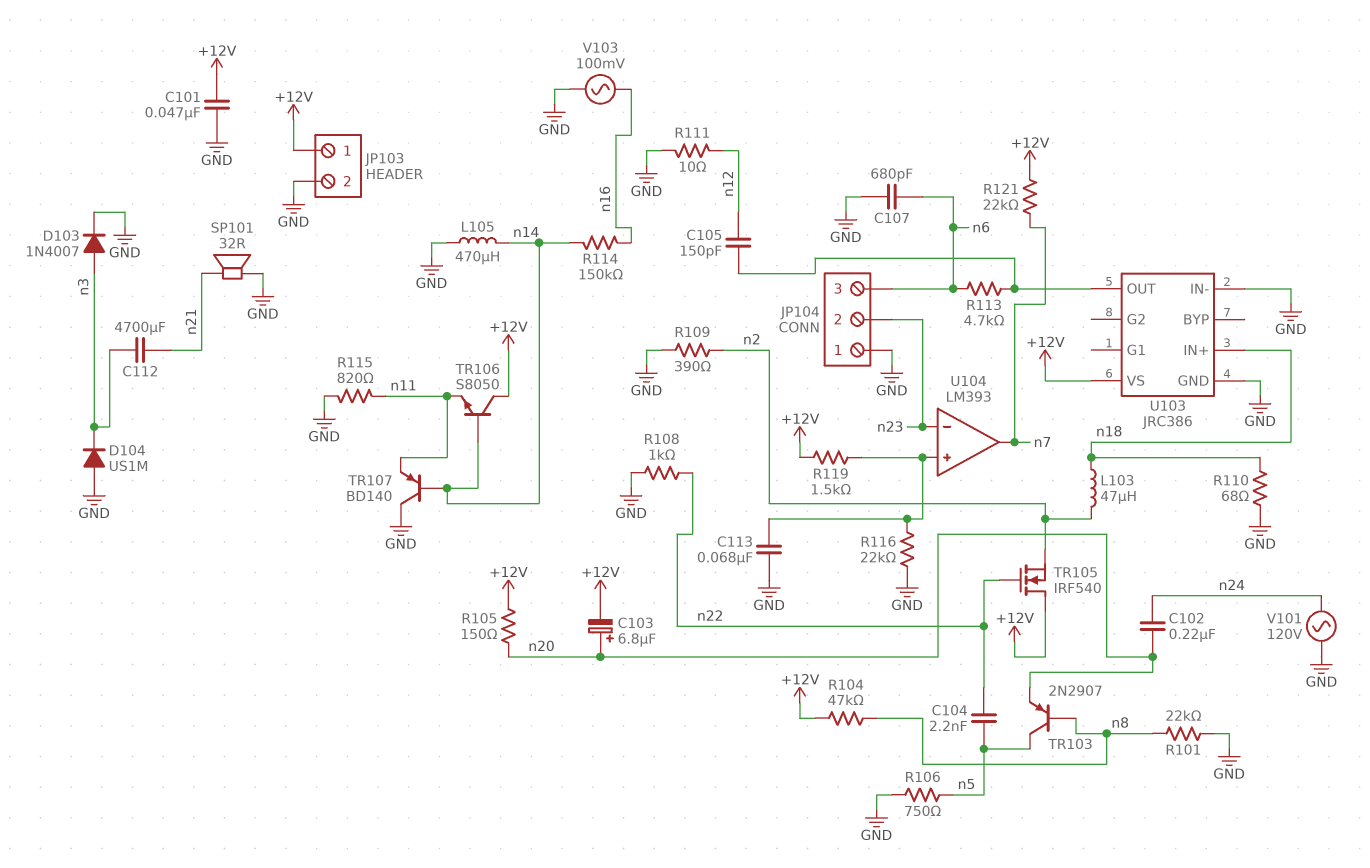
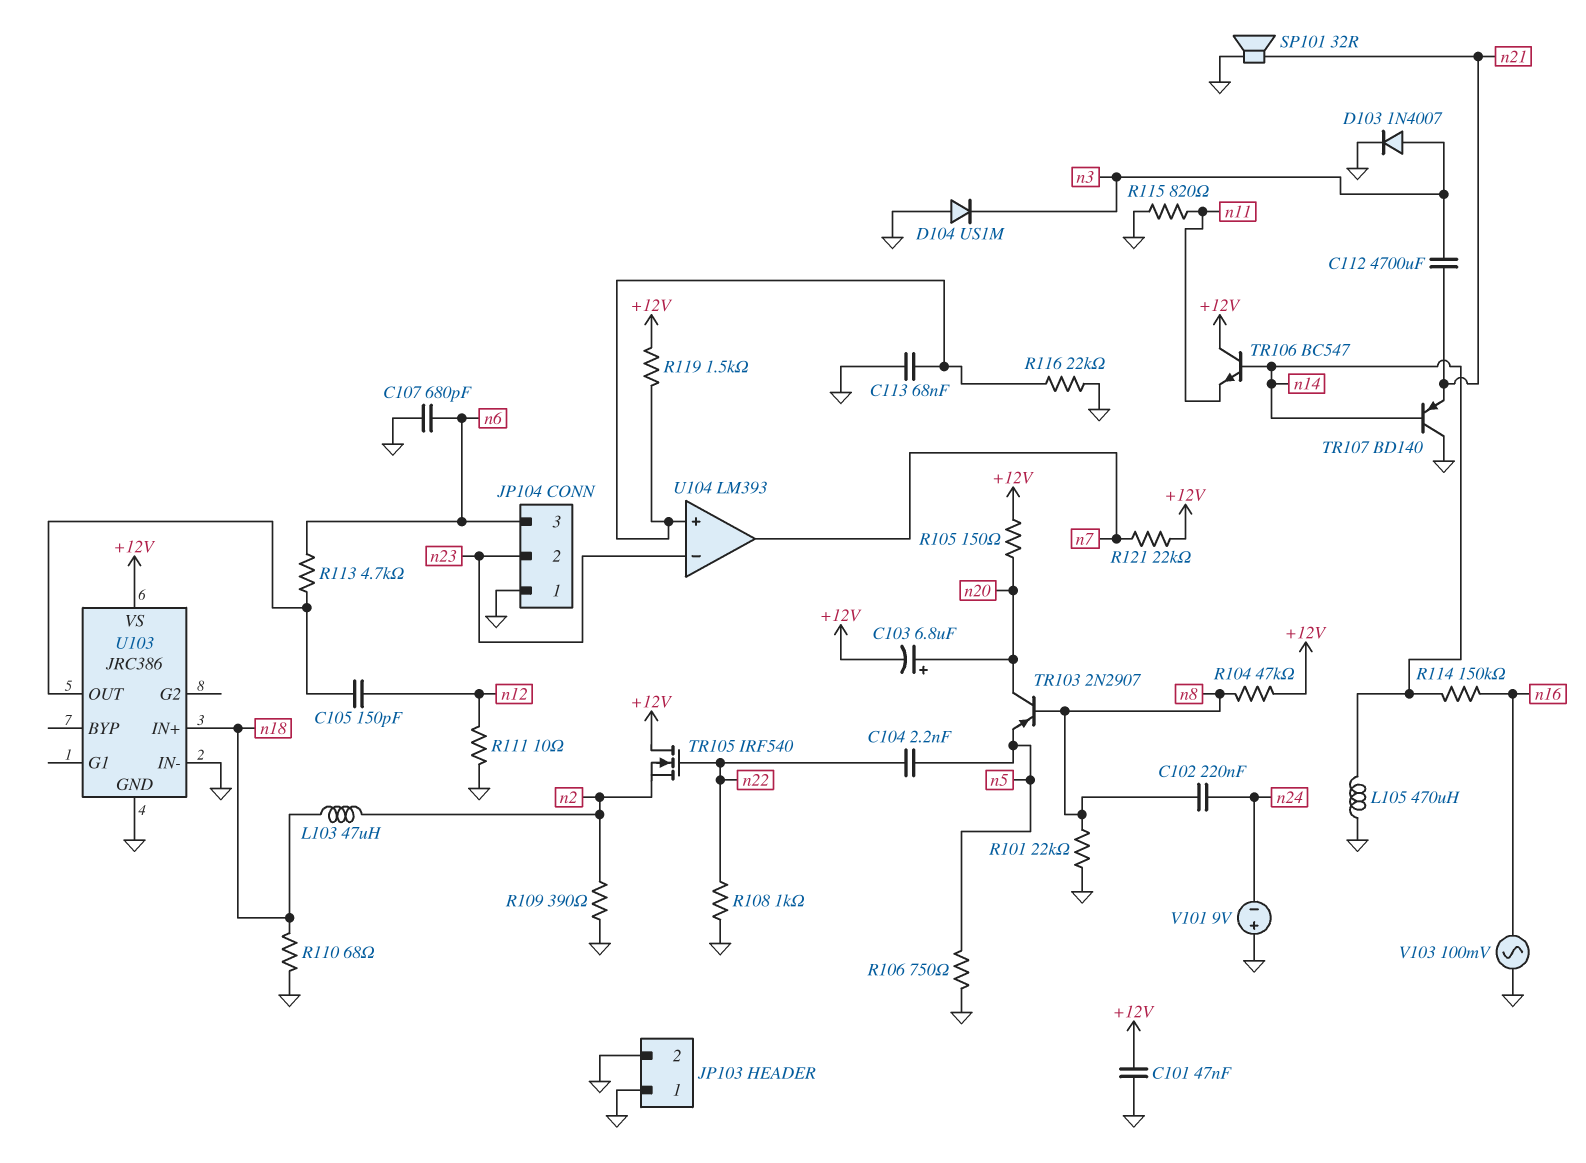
C102: 220nF (n20, n24) -> 220nF (n8, n24)
JP103 pin 1: +12V -> GND
TR103: PNP 2N2907 (B n8, C n5, E n20) -> PNP 2N2907 (B n8, C n20, E n5)
TR106: NPN S8050 (B n14, C +12V, E n11) -> NPN BC547 (B n14, C +12V, E n11)
TR107: PNP BD140 (B n14, C GND, E n11) -> PNP BD140 (B n14, C GND, E n21)
V101: AC 120V (GND, n24) -> 9V (plus GND, minus n24)

